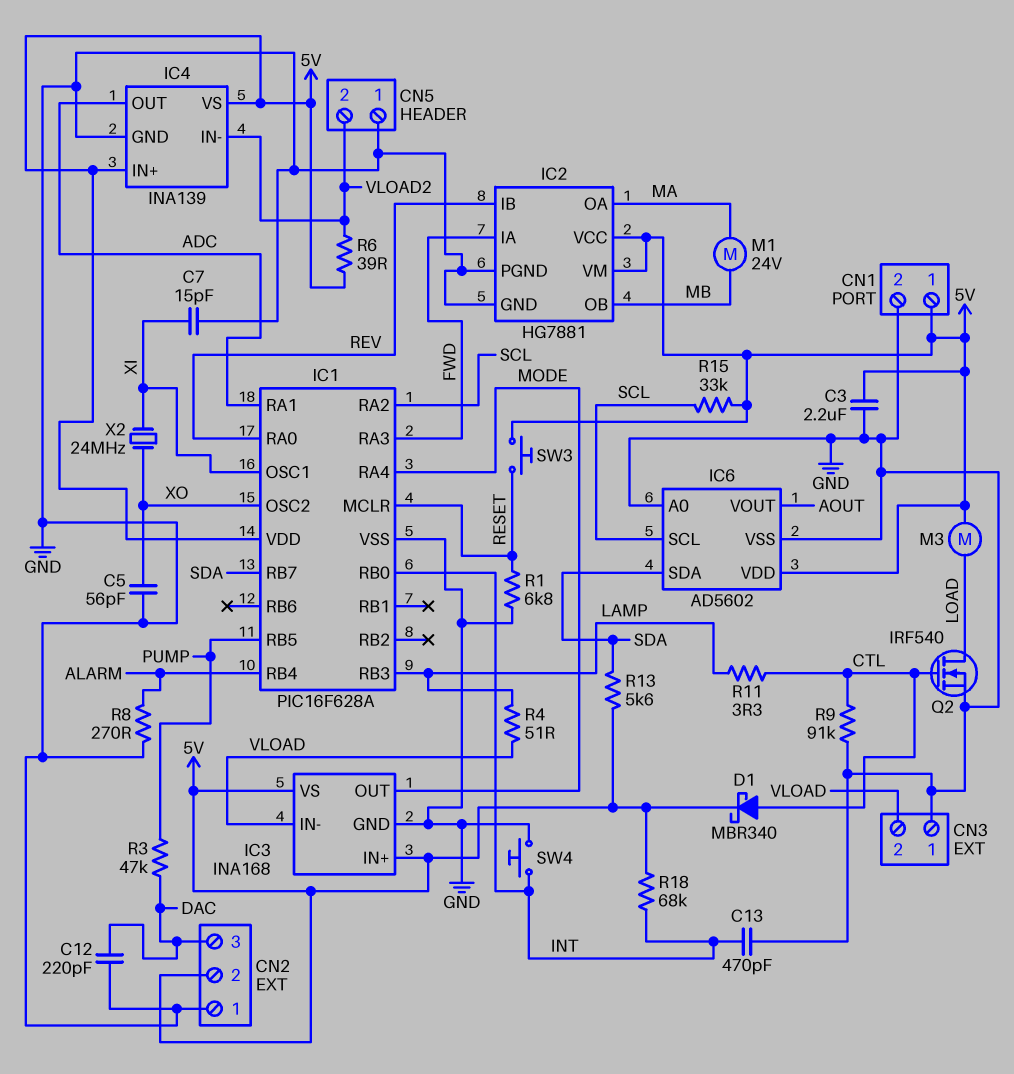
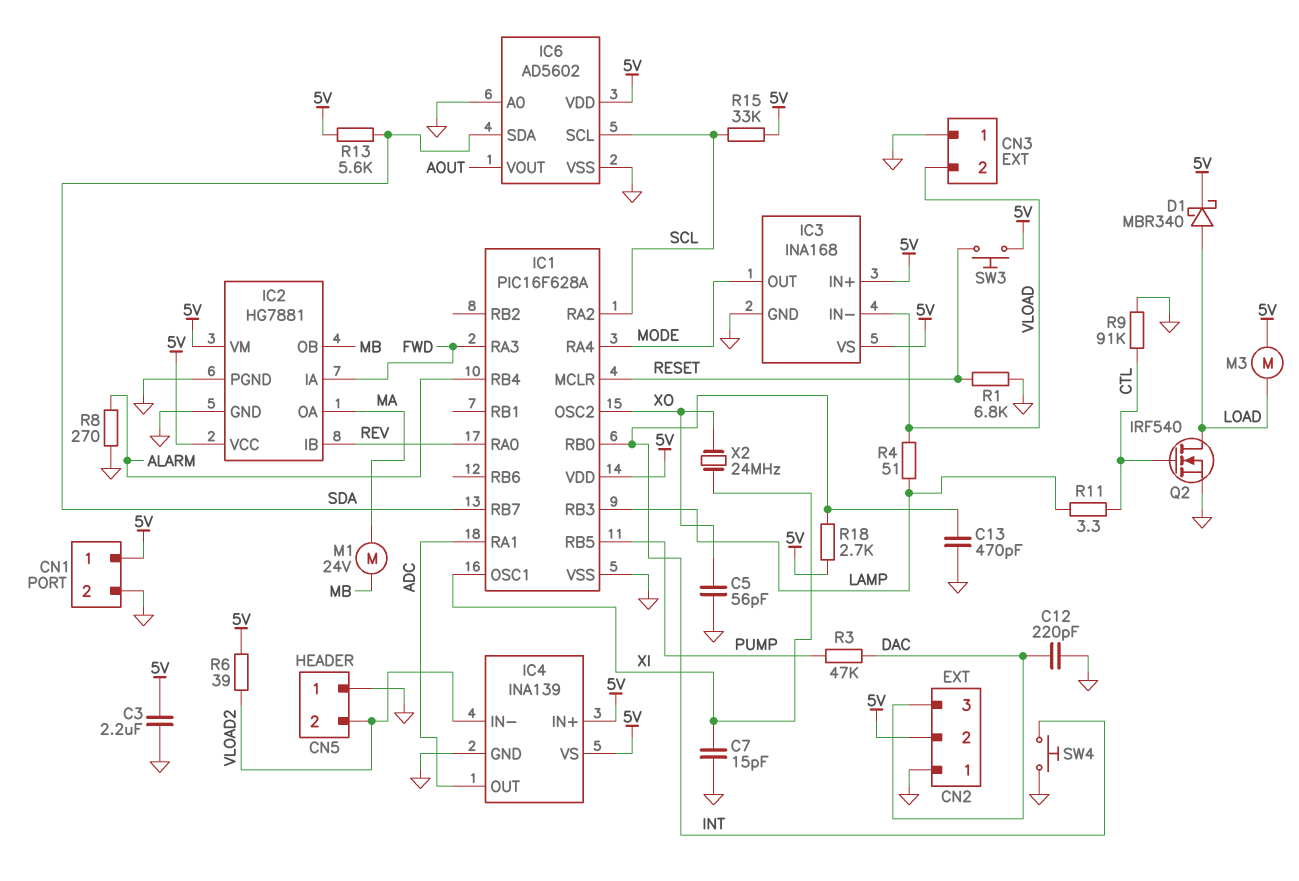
D1: schottky MBR340 (A CTL, K 5V) -> schottky MBR340 (A LOAD, K 5V)
R18: 68k (5V, INT) -> 2.7k (5V, INT)

